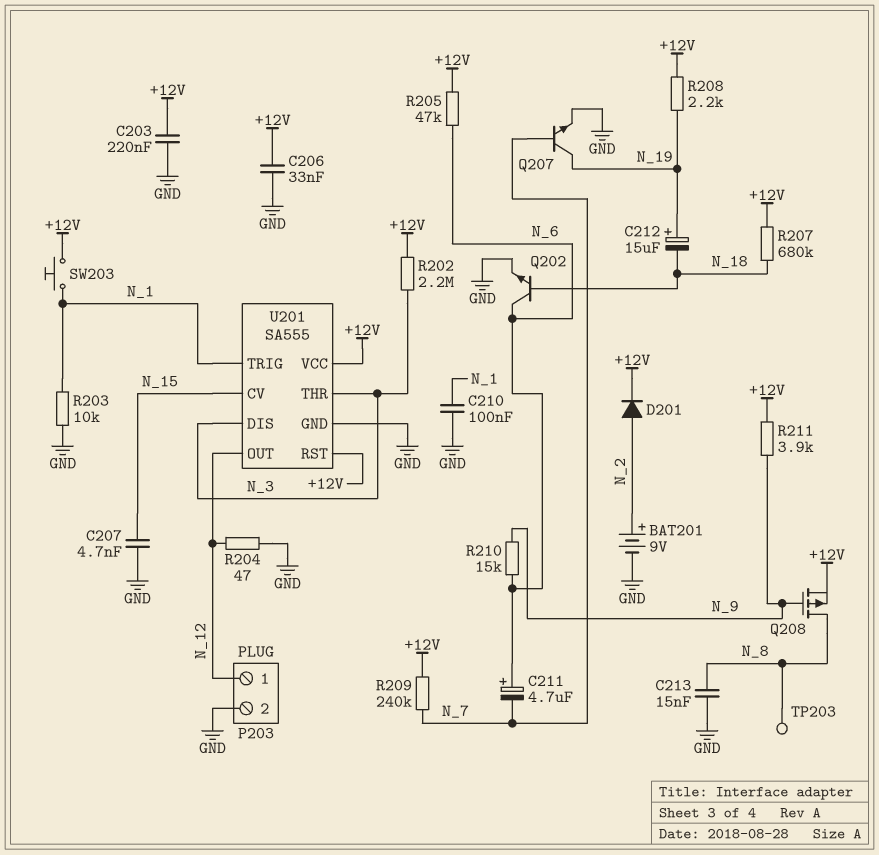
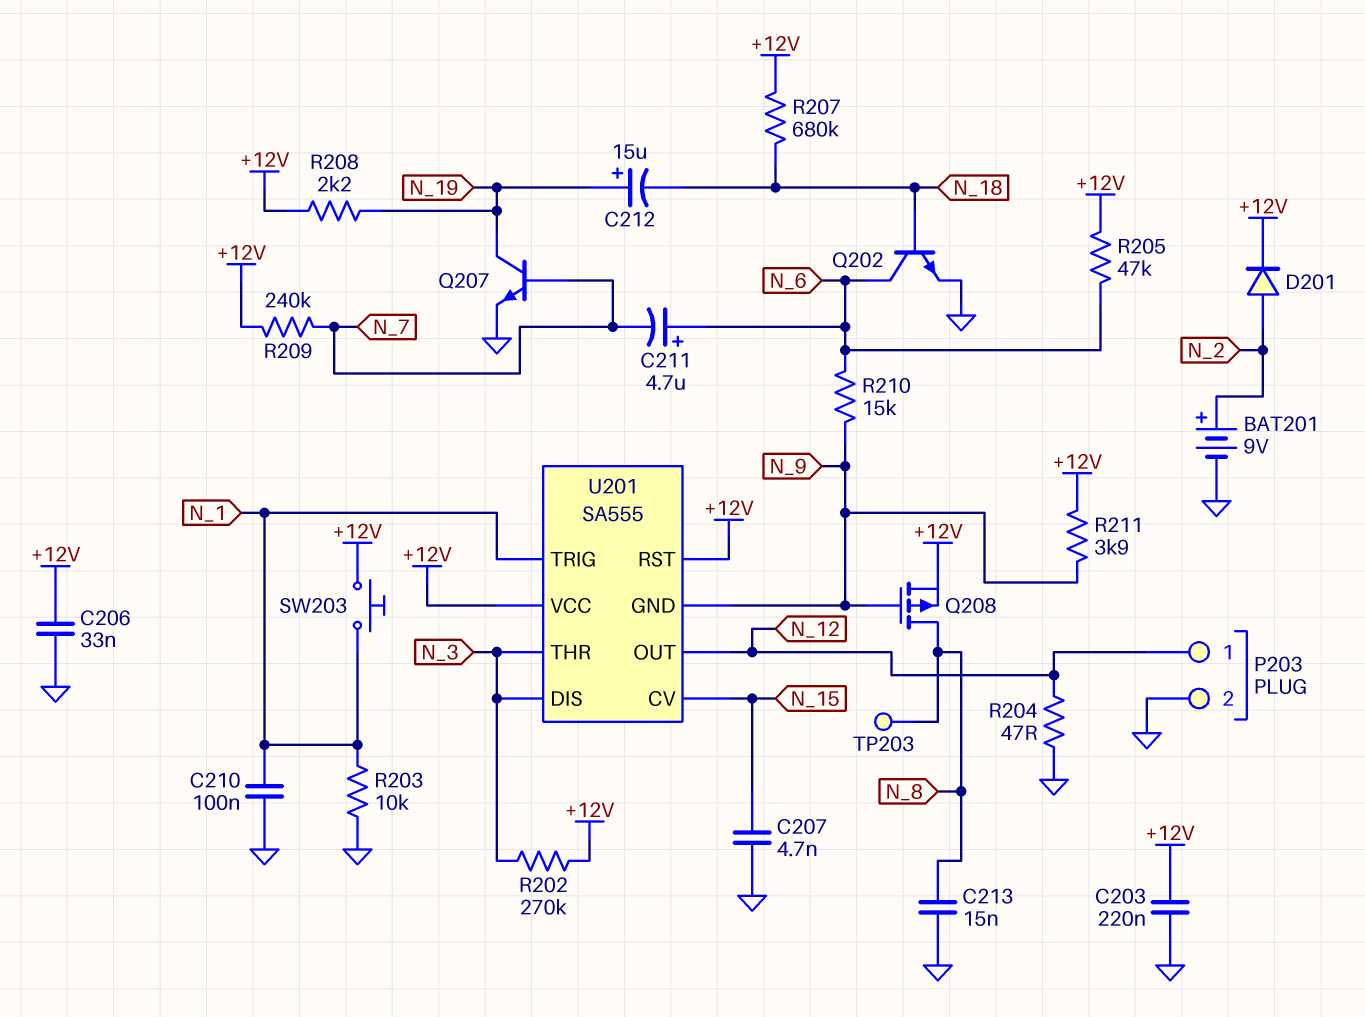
R202: 2.2M (+12V, N_3) -> 270k (+12V, N_3)
U201 pin GND: GND -> N_9

